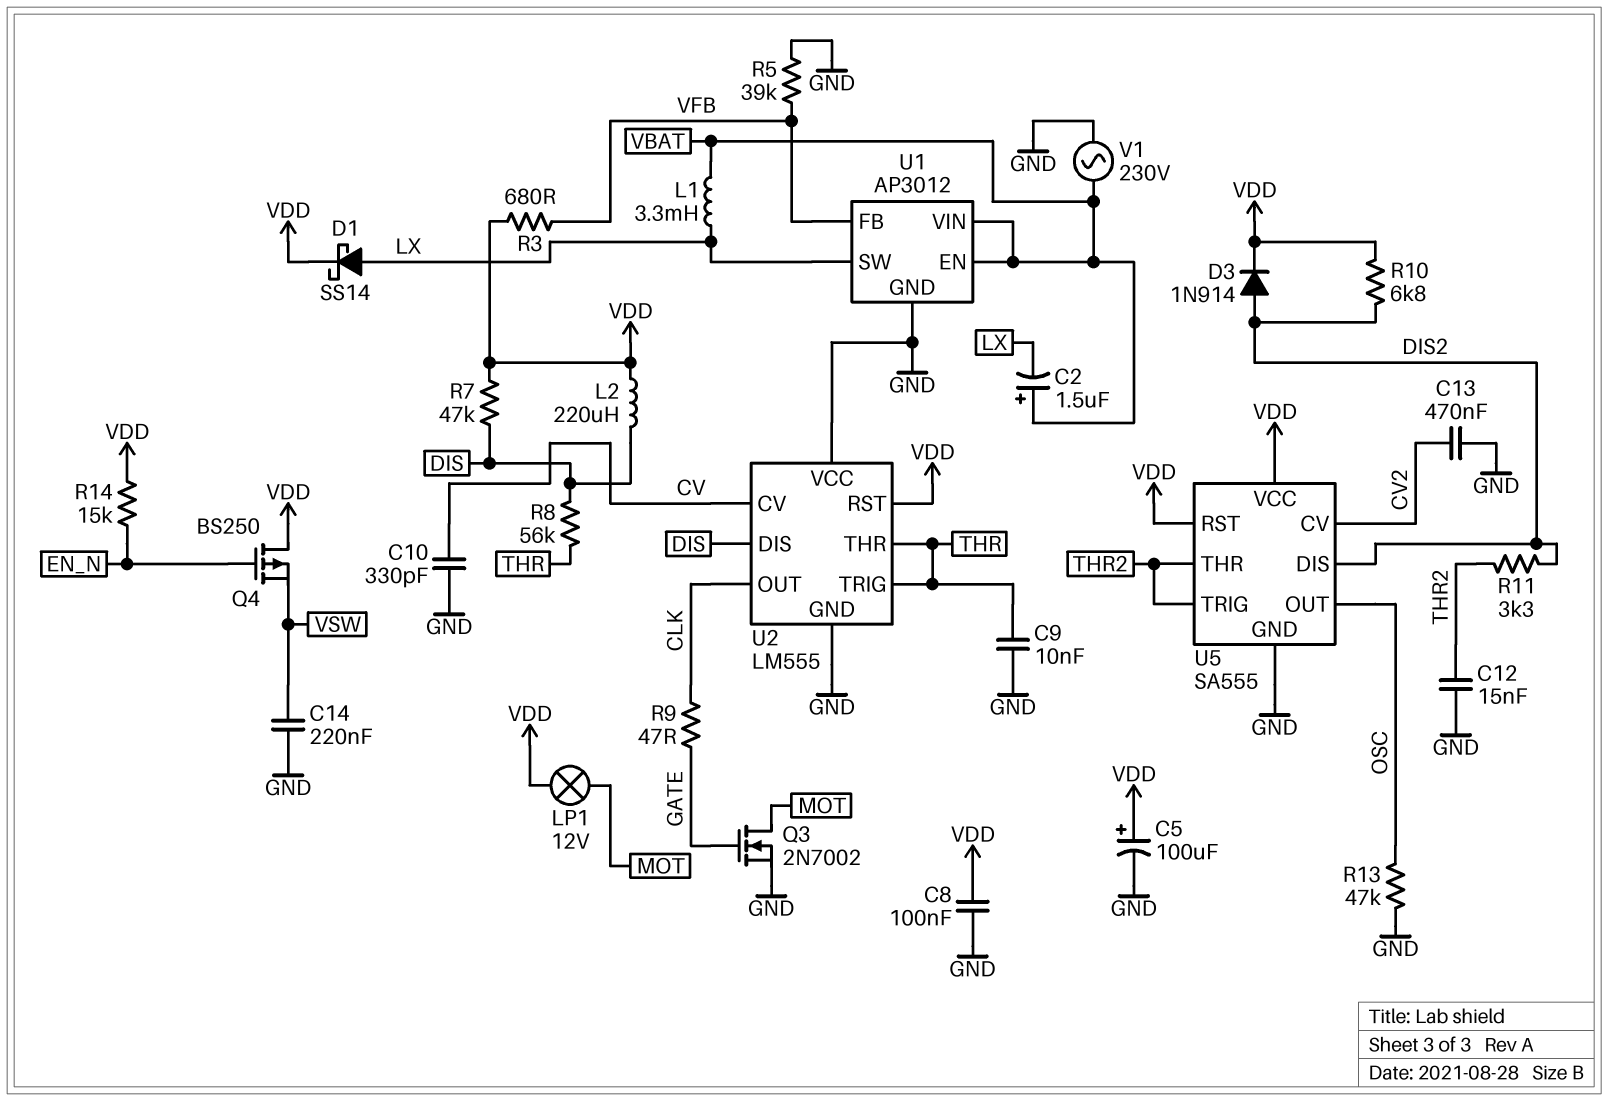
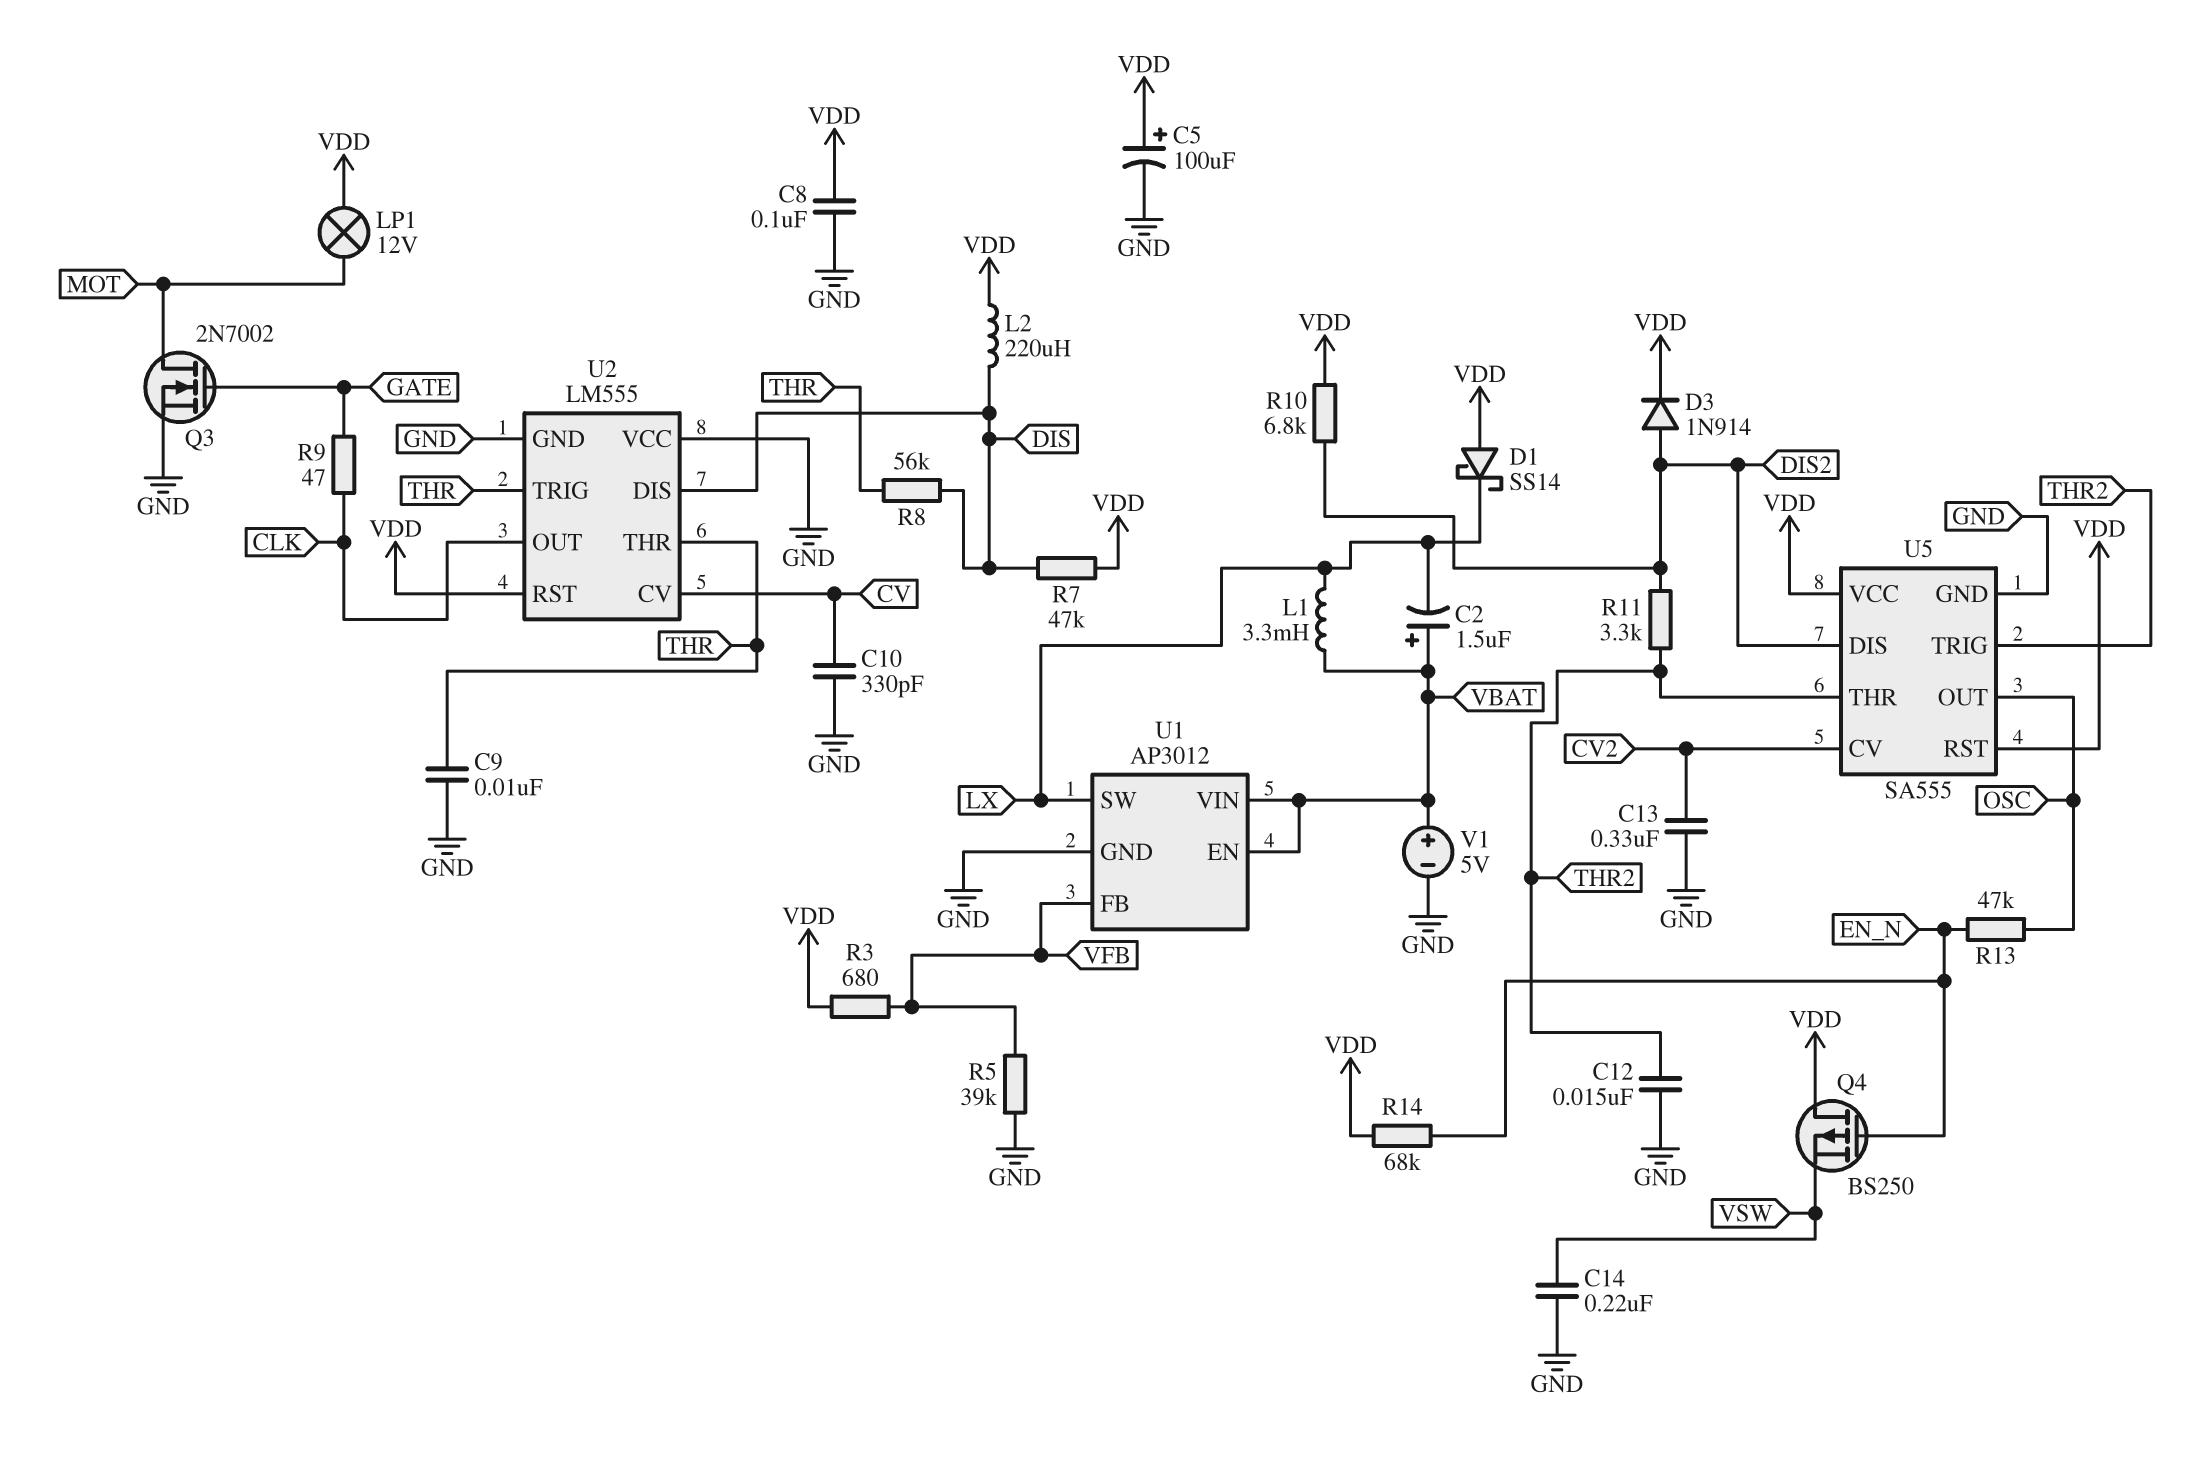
C13: 470nF (CV2, GND) -> 330nF (CV2, GND)
D1: schottky SS14 (A LX, K VDD) -> schottky SS14 (A VDD, K LX)
R13: 47k (GND, OSC) -> 47k (EN_N, OSC)
R14: 15k (EN_N, VDD) -> 68k (EN_N, VDD)
V1: AC 230V (GND, VBAT) -> 5V (plus VBAT, minus GND)

